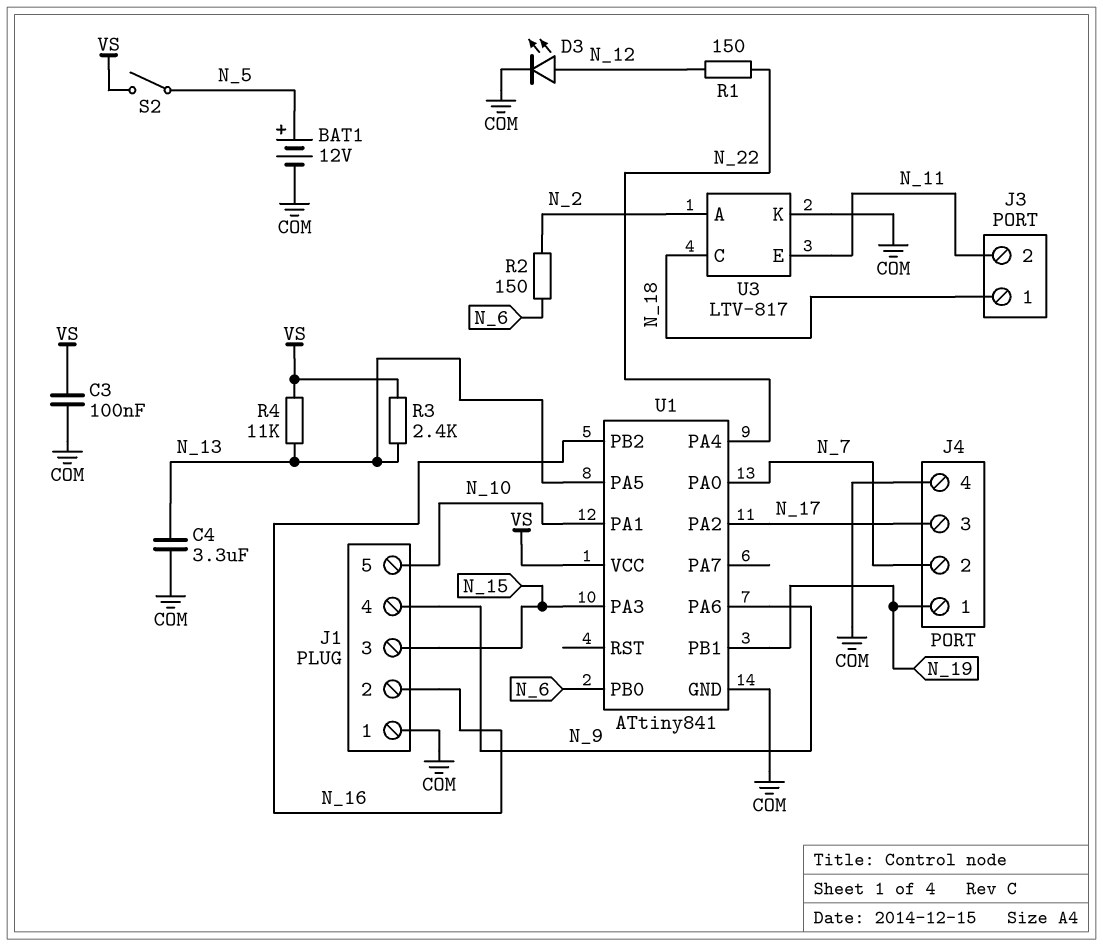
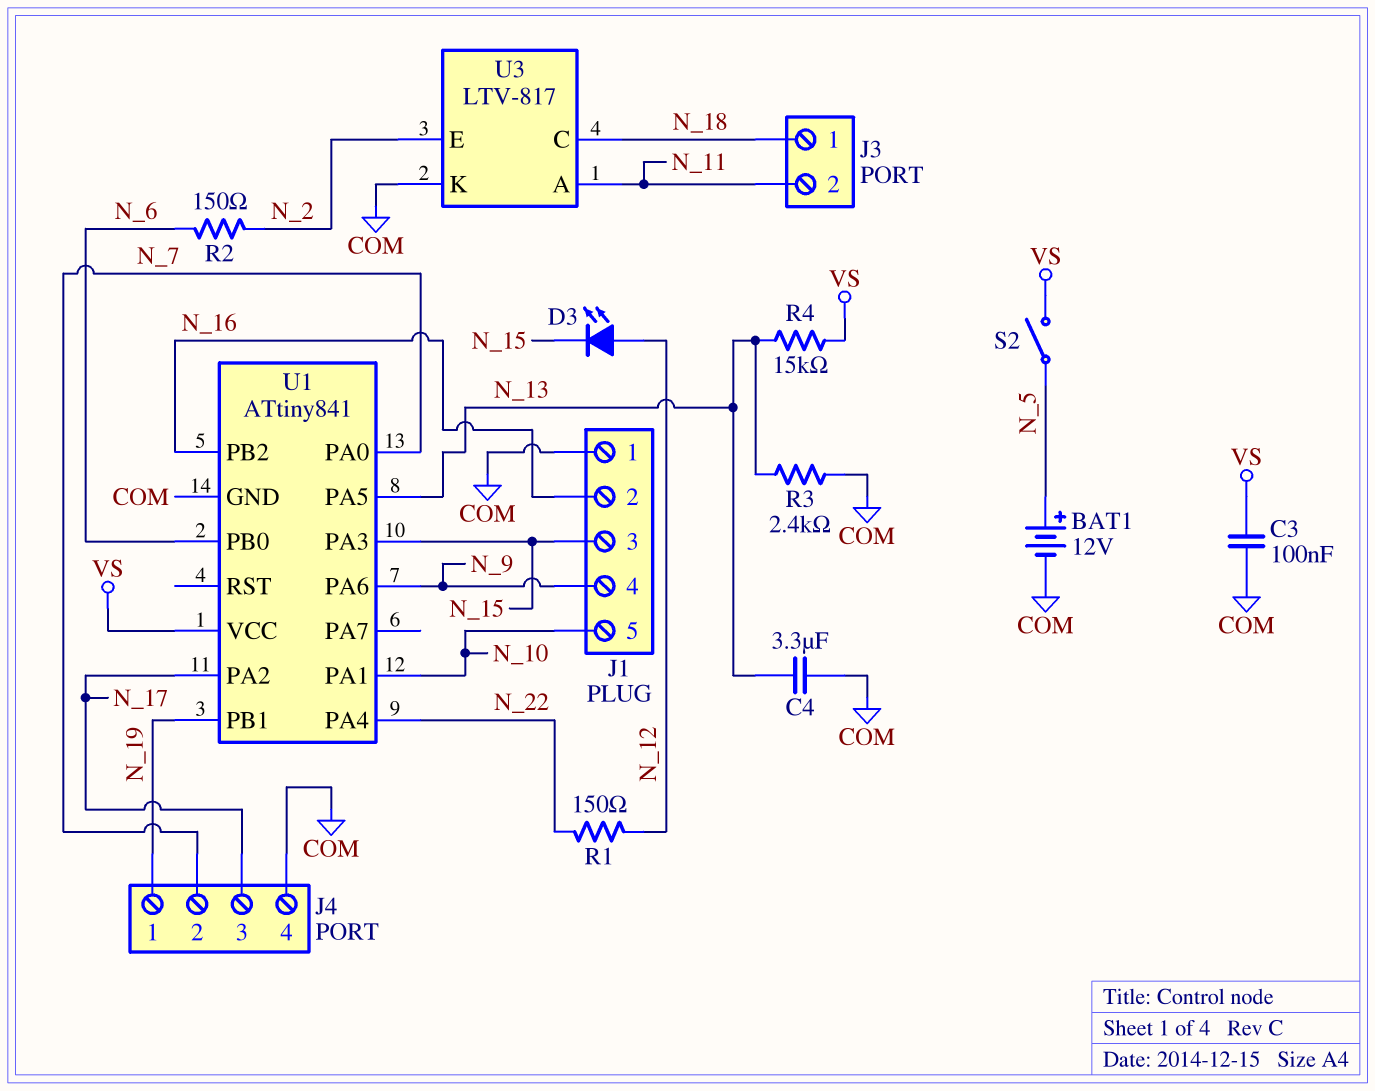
D3: LED (A N_12, K COM) -> LED (A N_12, K N_15)
R3: 2.4k (N_13, VS) -> 2.4k (COM, N_13)
R4: 11k (N_13, VS) -> 15k (N_13, VS)
U3 pin A: N_2 -> N_11
U3 pin E: N_11 -> N_2

